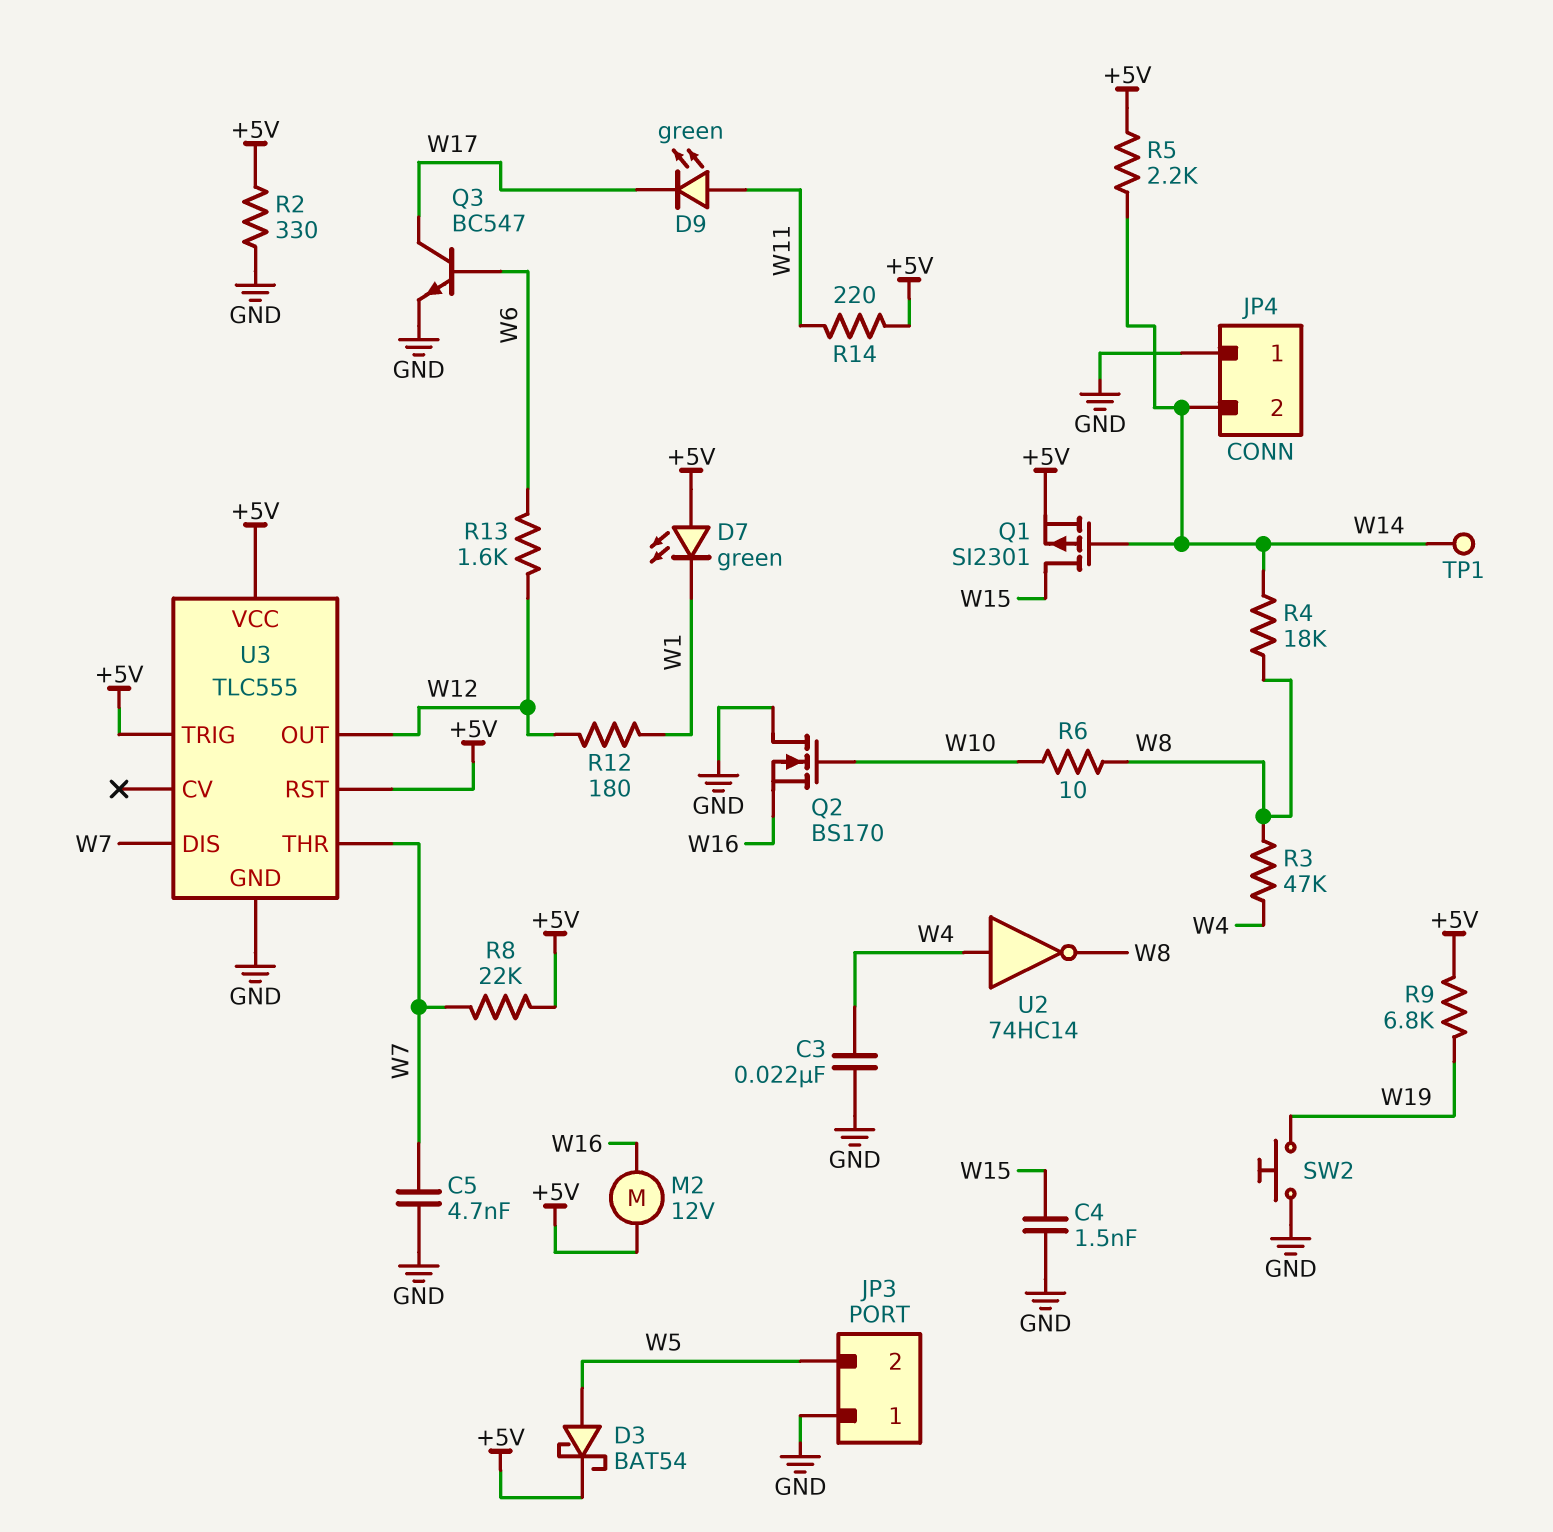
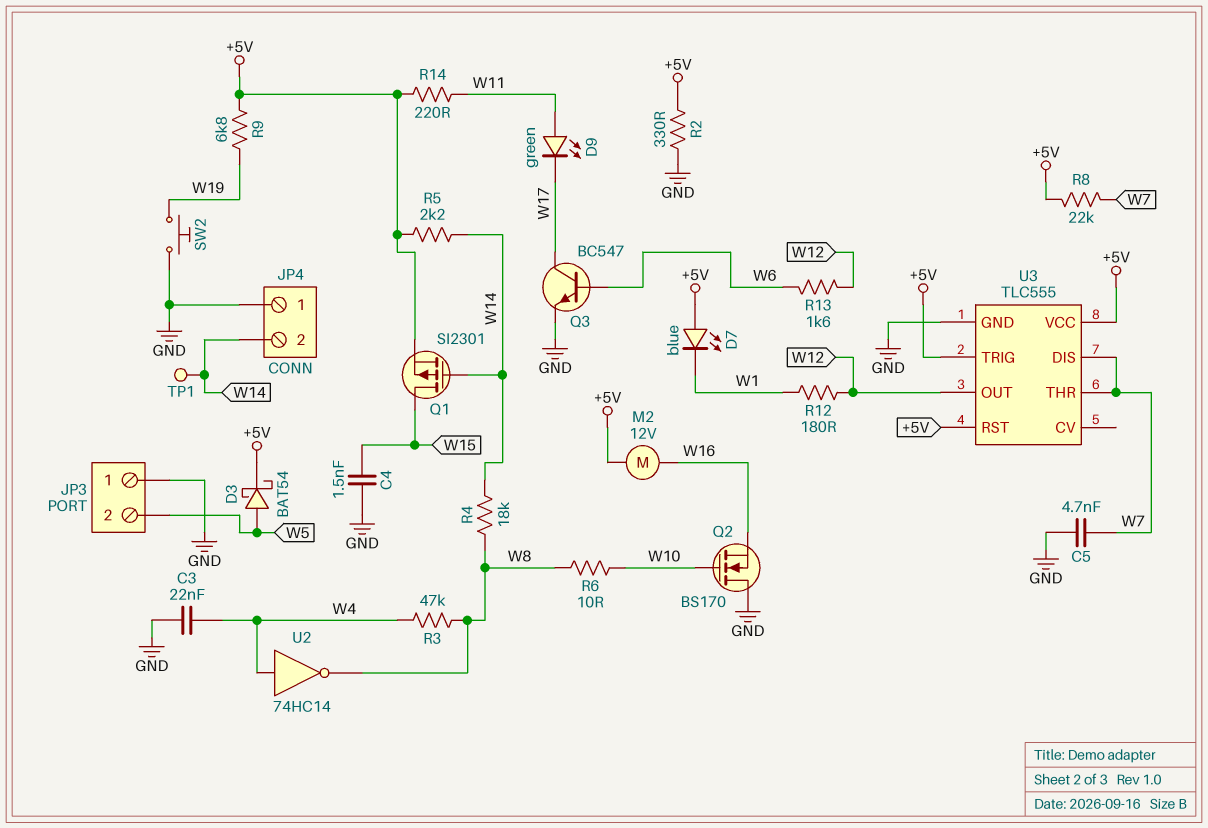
D7: LED green (A +5V, K W1) -> LED blue (A +5V, K W1)

